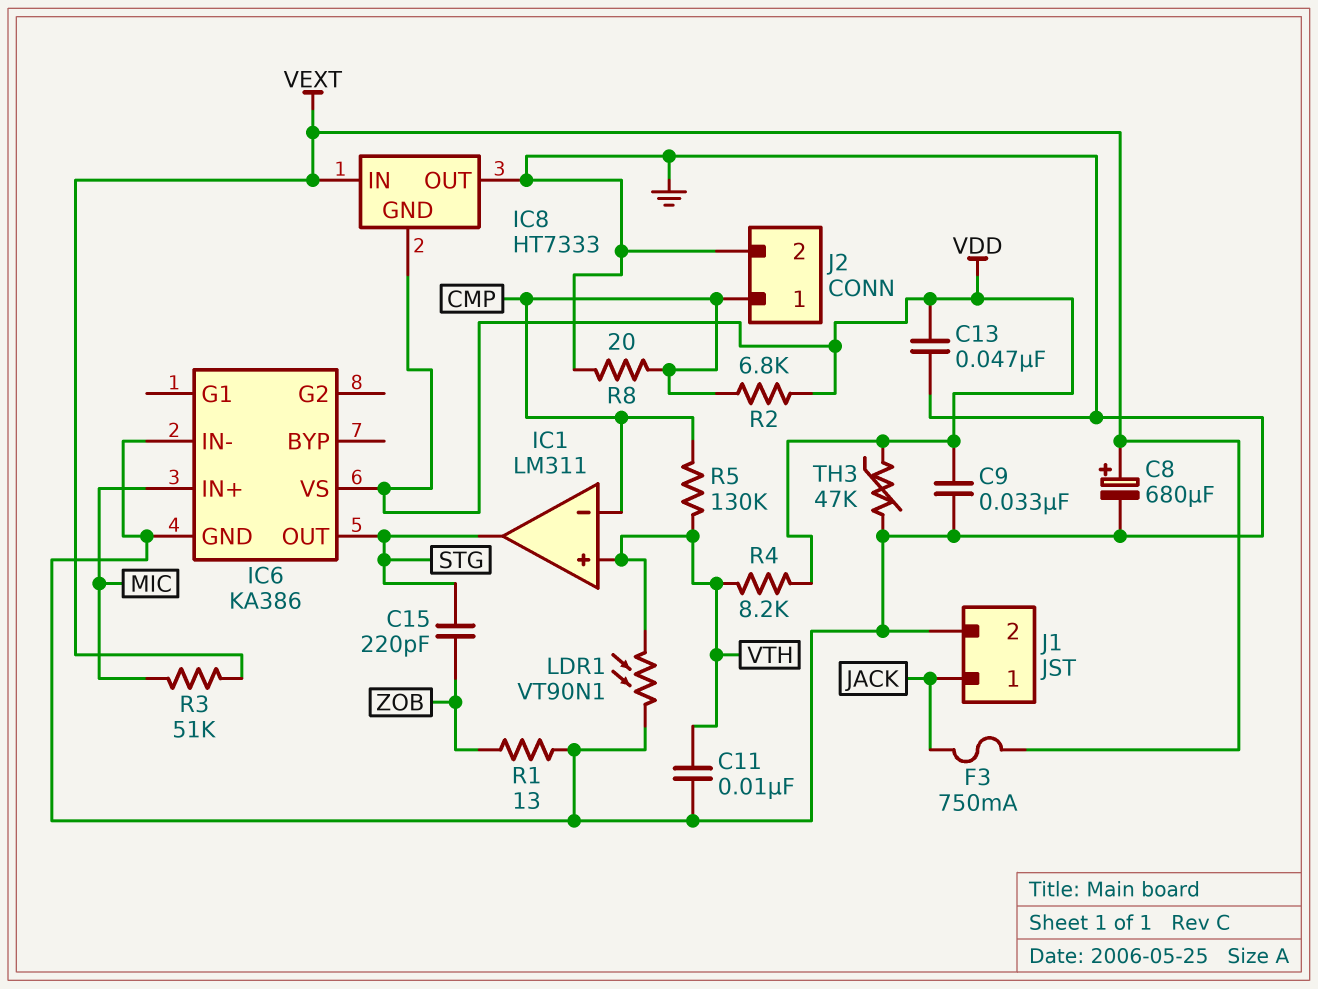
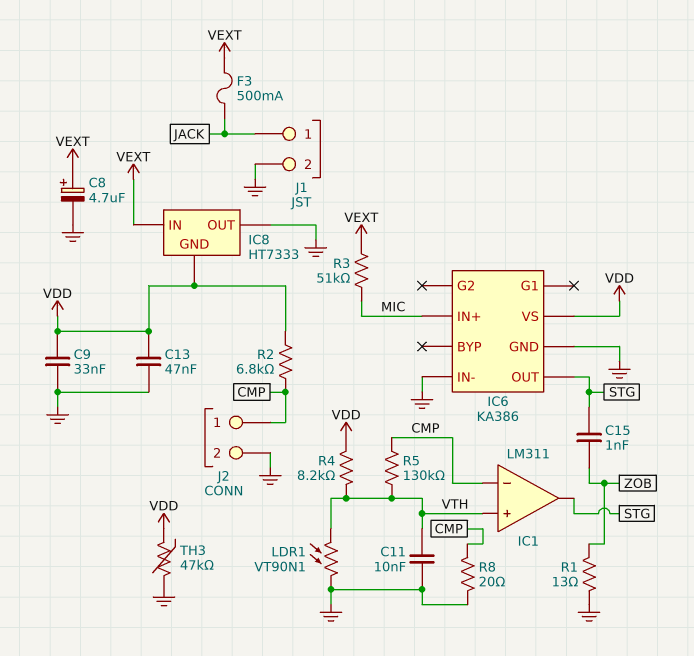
C8: 680uF (plus VEXT, minus GND) -> 4.7uF (plus VEXT, minus GND)
C15: 220pF (STG, ZOB) -> 1nF (STG, ZOB)
F3: 750mA (JACK, VEXT) -> 500mA (JACK, VEXT)

